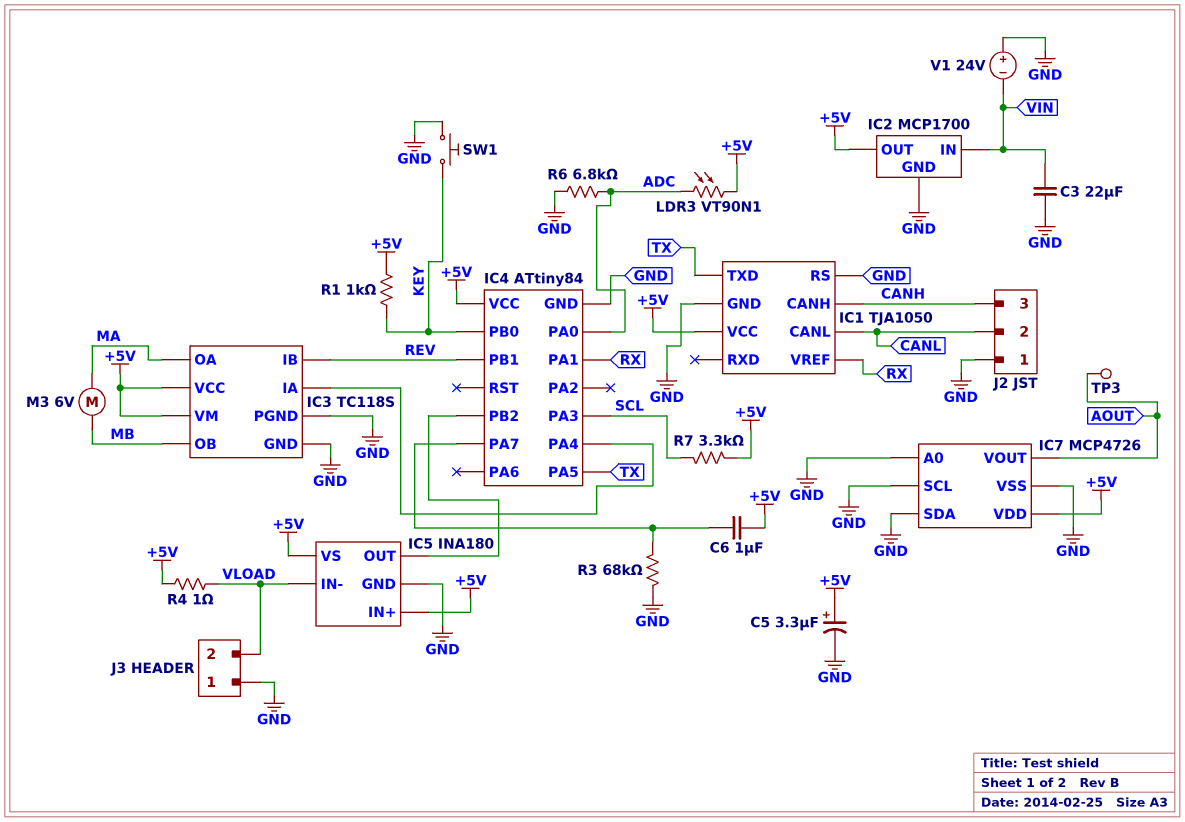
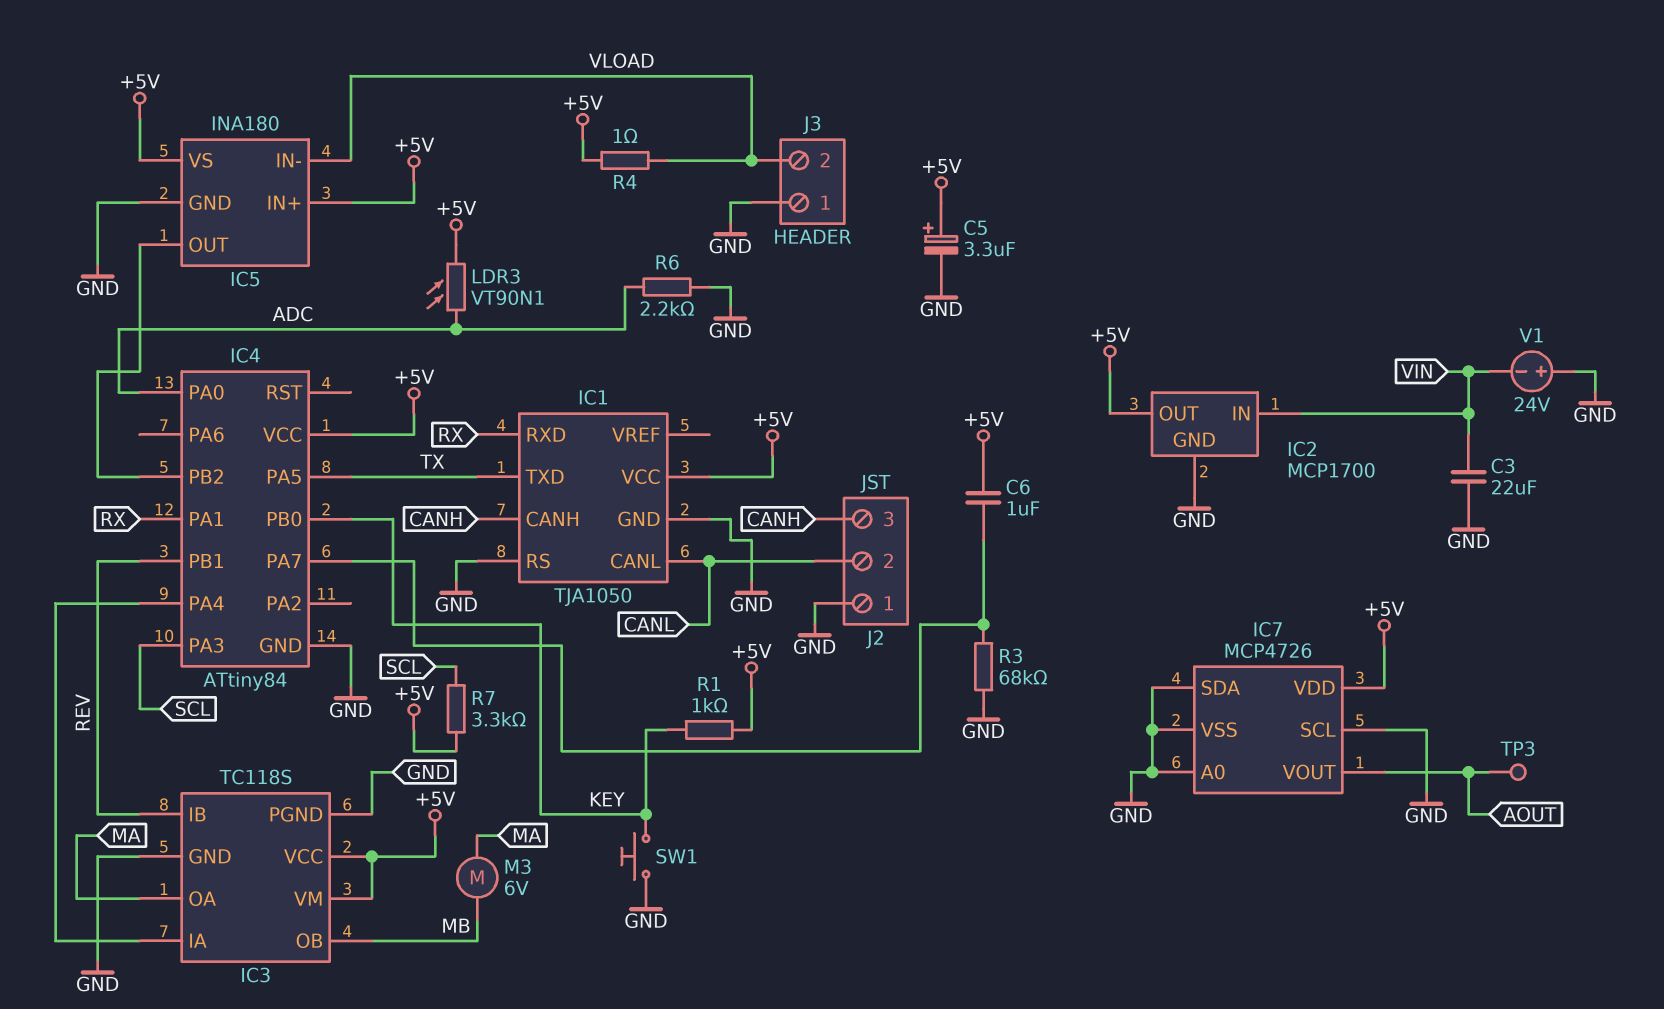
IC1 pin RXD: none -> RX
IC1 pin VREF: RX -> none
R6: 6.8k (ADC, GND) -> 2.2k (ADC, GND)

